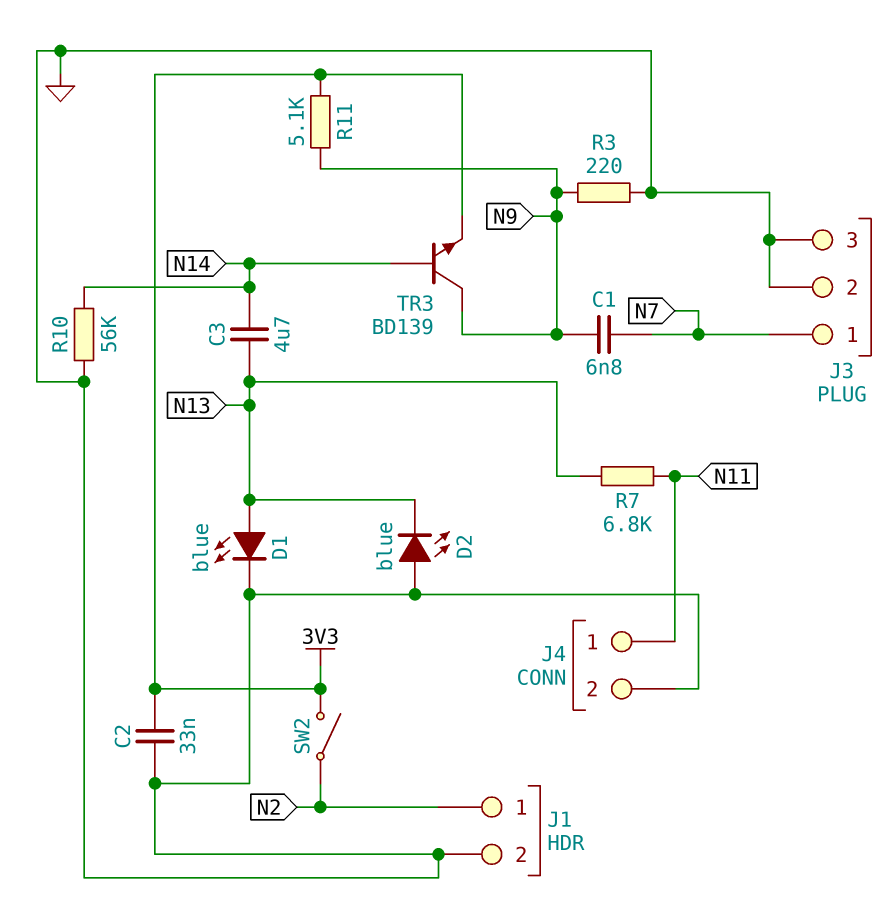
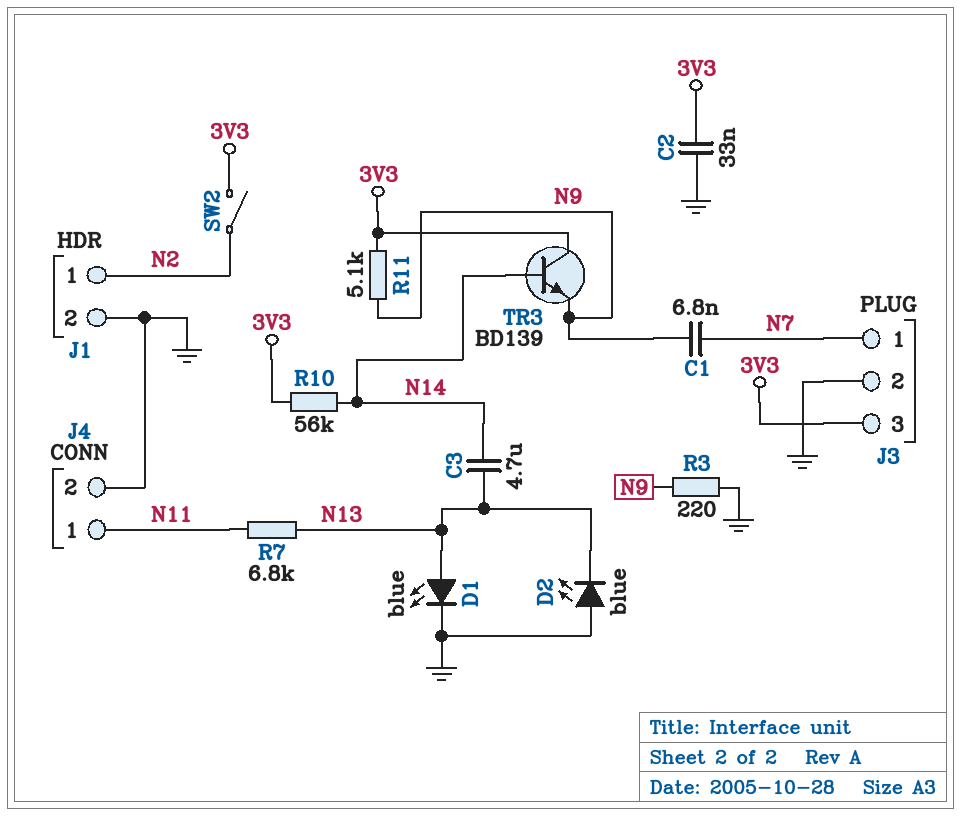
J3 pin 3: GND -> 3V3
R10: 56k (GND, N14) -> 56k (3V3, N14)
TR3: NPN BD139 (B N14, C N9, E 3V3) -> NPN BD139 (B N14, C 3V3, E N9)

